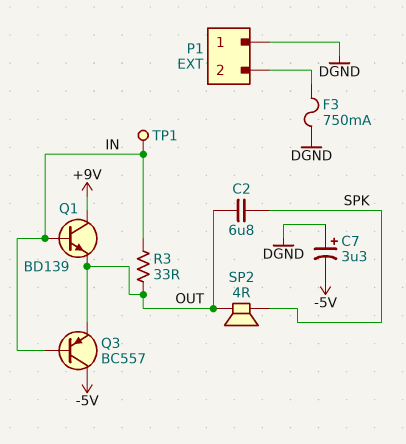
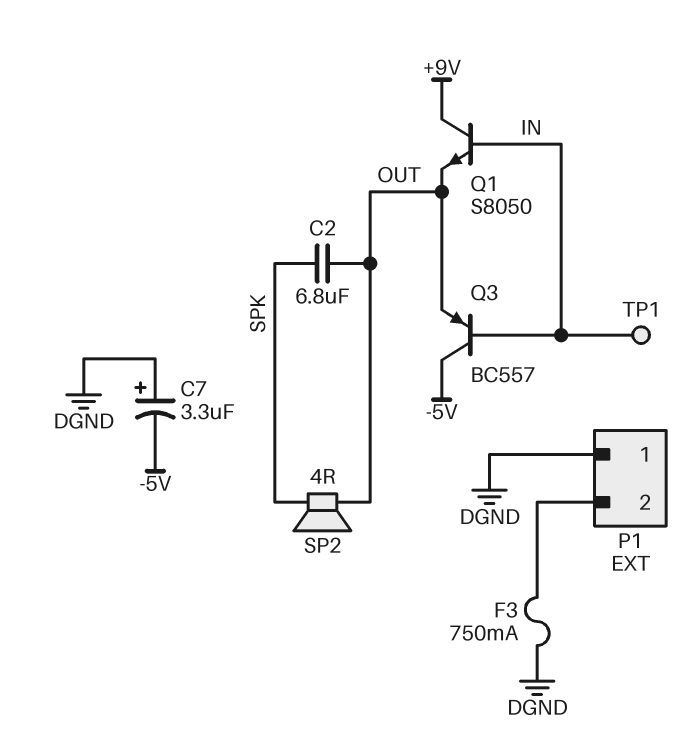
Q1: NPN BD139 (B IN, C +9V, E OUT) -> NPN S8050 (B IN, C +9V, E OUT)
R3: 33 (IN, OUT) -> none

